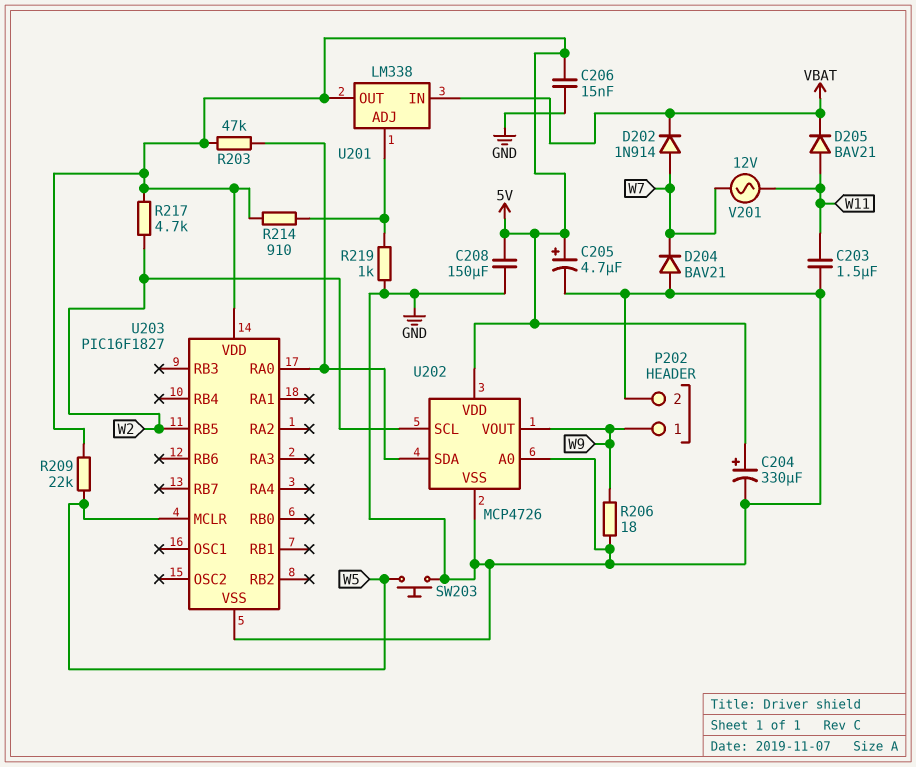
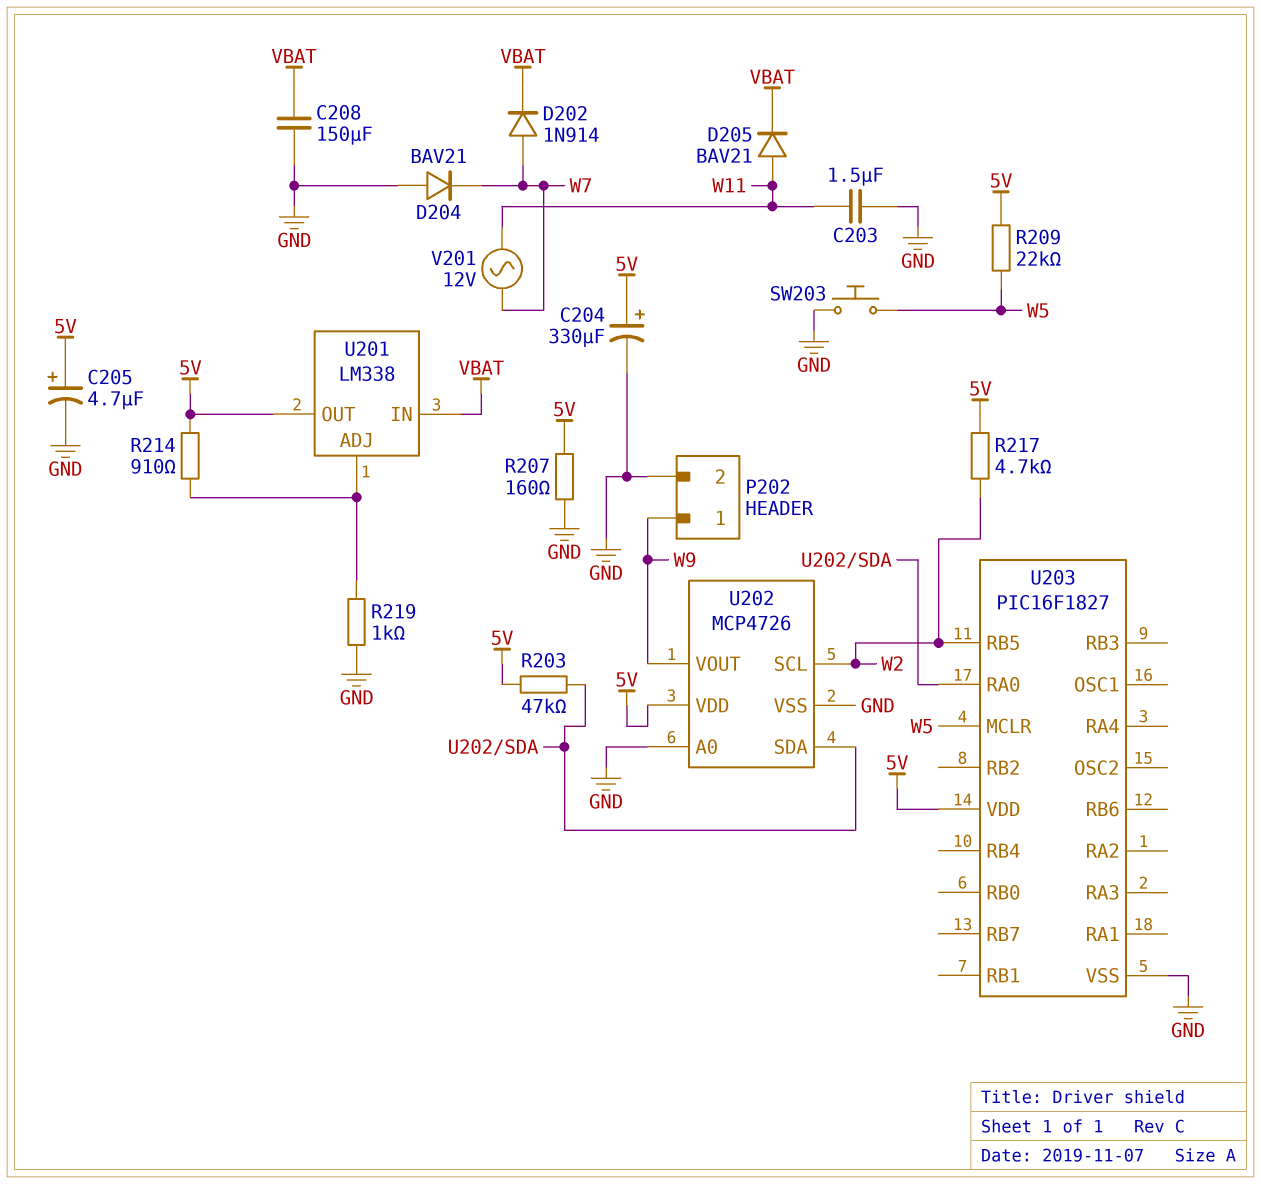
C206: 15nF (5V, GND) -> none
C208: 150uF (5V, GND) -> 150uF (GND, VBAT)
R206: 18 (GND, W9) -> none
R207: none -> 160 (5V, GND)

